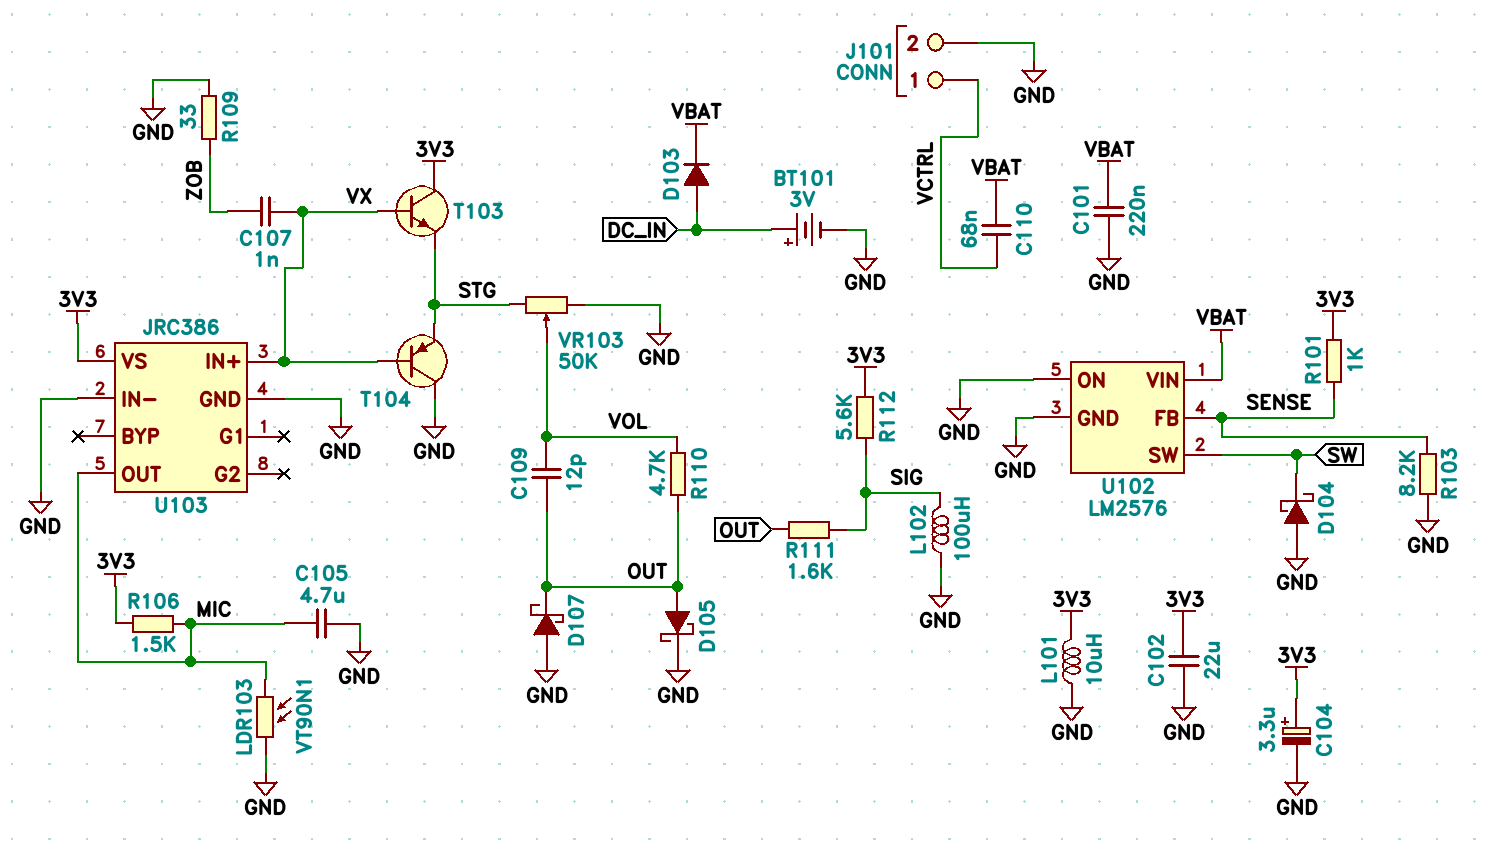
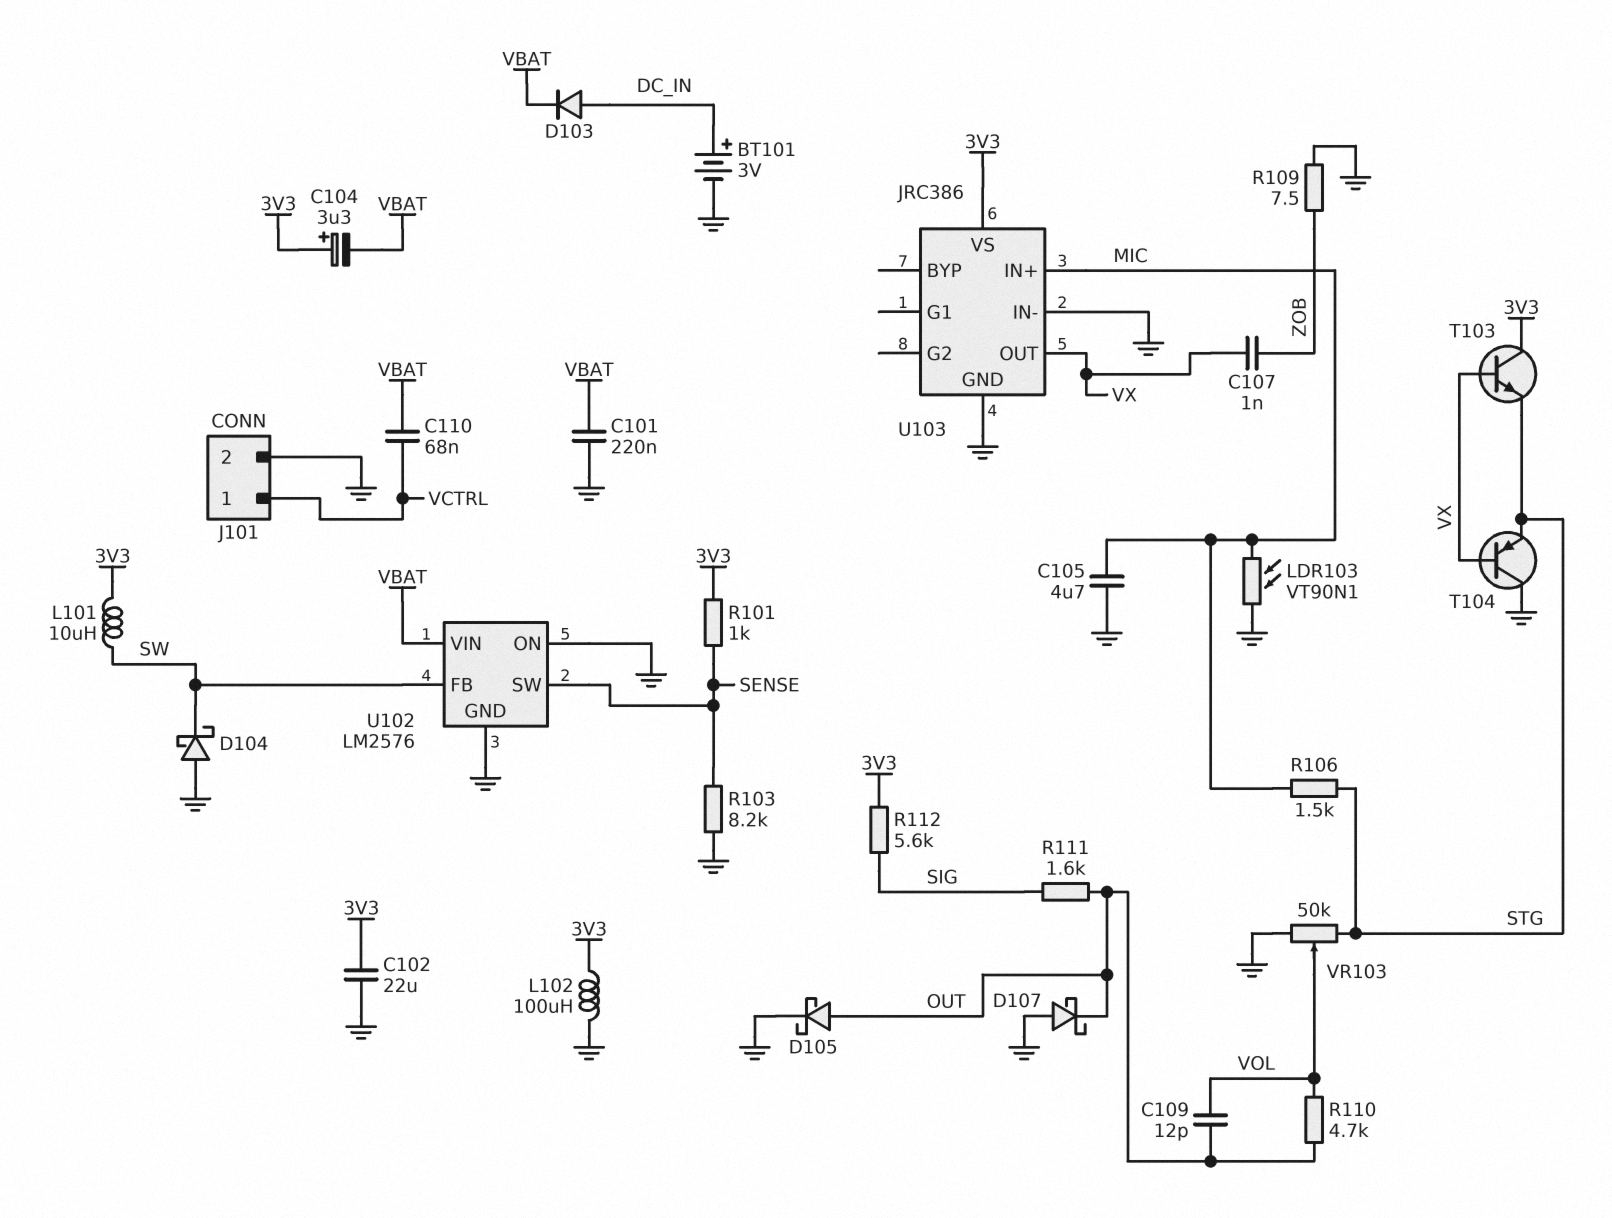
C104: 3.3uF (plus 3V3, minus GND) -> 3.3uF (plus 3V3, minus VBAT)
L101: 10uH (3V3, GND) -> 10uH (3V3, SW)
L102: 100uH (GND, SIG) -> 100uH (3V3, GND)
R106: 1.5k (3V3, MIC) -> 1.5k (MIC, STG)
R109: 33 (GND, ZOB) -> 7.5 (GND, ZOB)
U102 pin FB: SENSE -> SW
U102 pin SW: SW -> SENSE
U103 pin IN+: VX -> MIC
U103 pin OUT: MIC -> VX

